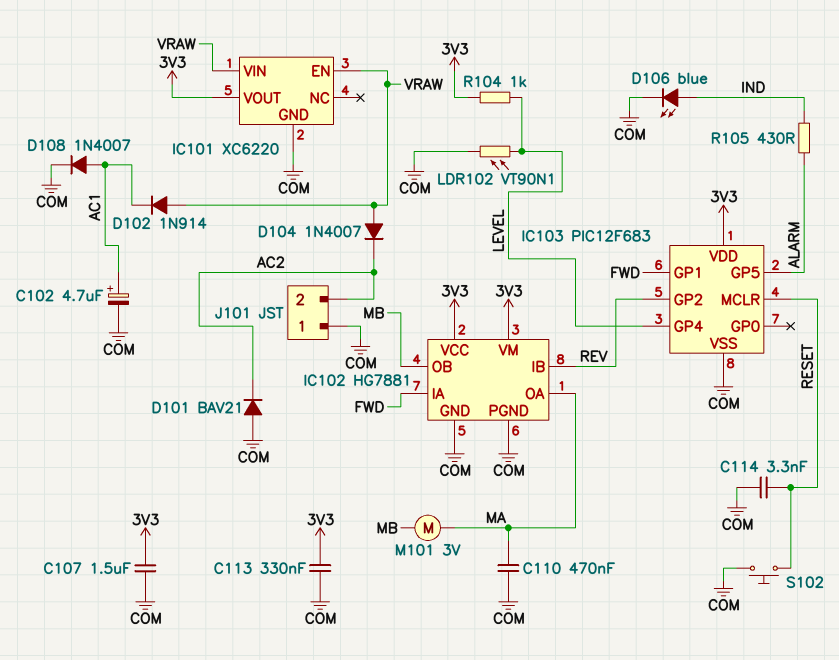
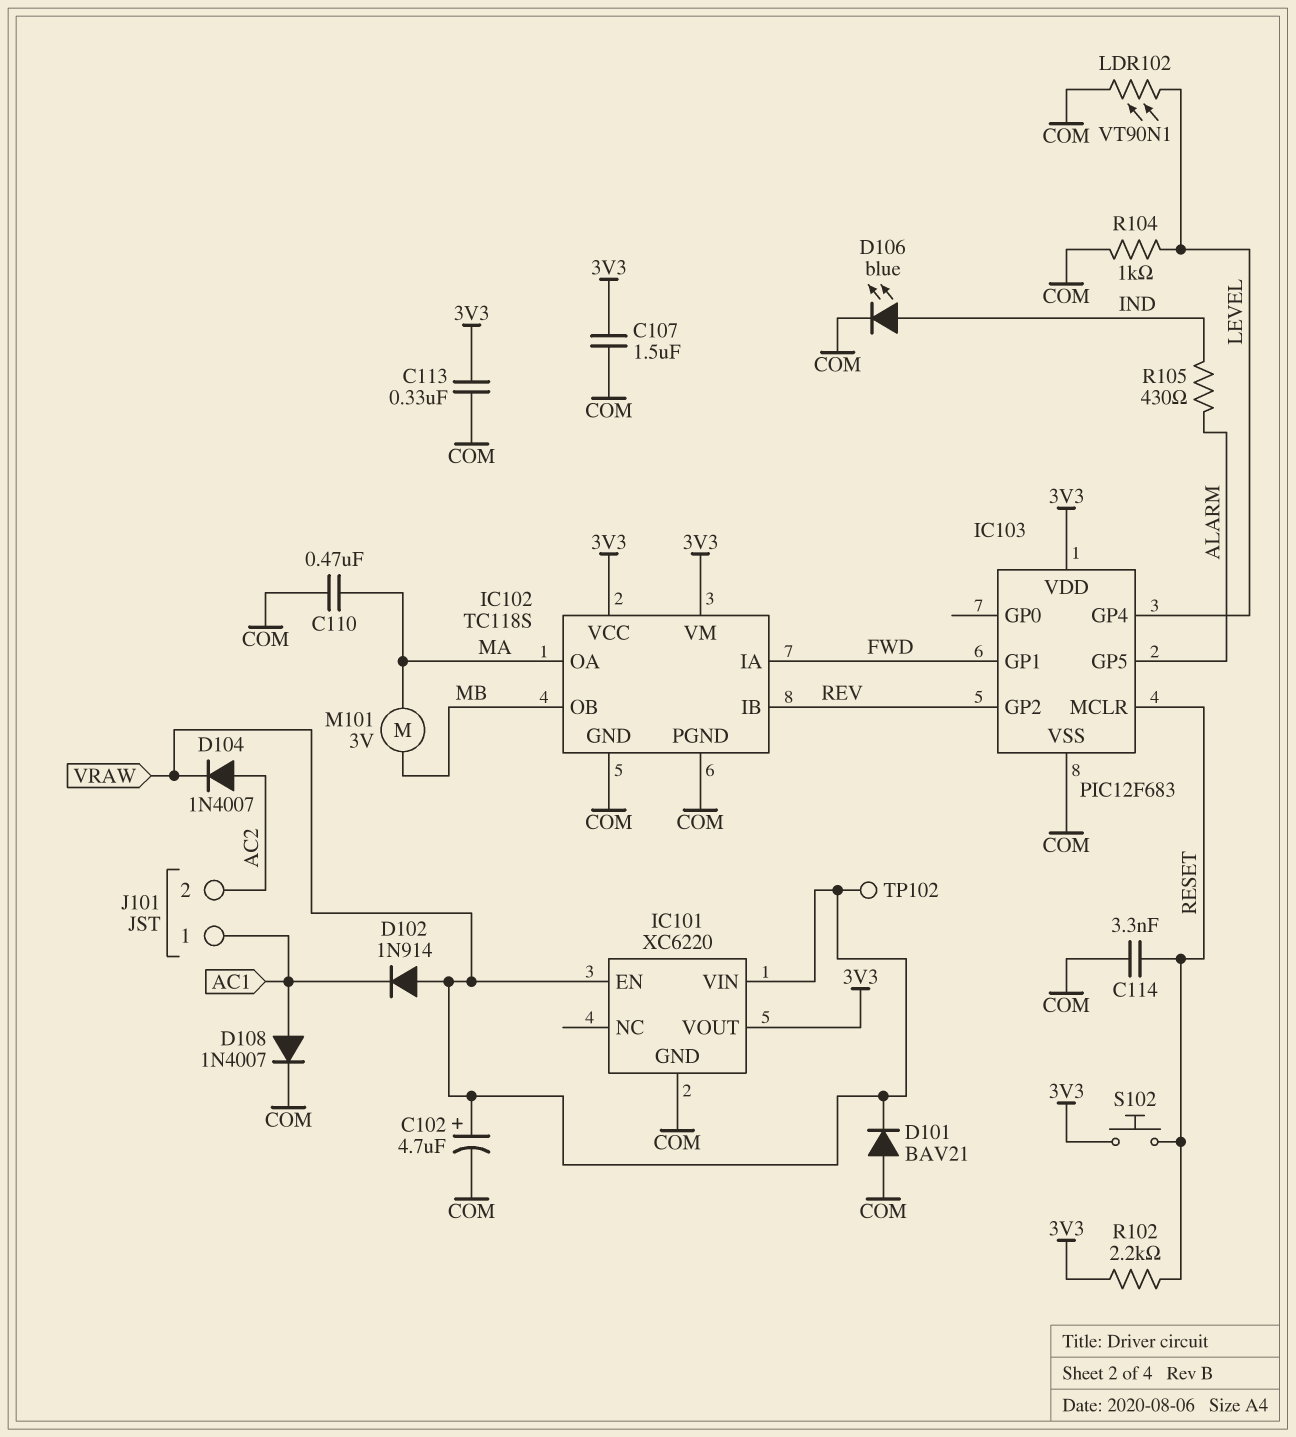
C102: 4.7uF (plus AC1, minus COM) -> 4.7uF (plus VRAW, minus COM)
D101: diode BAV21 (A COM, K AC2) -> diode BAV21 (A COM, K VRAW)
D104: diode 1N4007 (A VRAW, K AC2) -> diode 1N4007 (A AC2, K VRAW)
IC102: HG7881 -> TC118S
J101 pin 1: COM -> AC1
R102: none -> 2.2k (3V3, RESET)
R104: 1k (3V3, LEVEL) -> 1k (COM, LEVEL)
S102: button (COM, RESET) -> button (3V3, RESET)
TP102: none -> test point (VRAW)

